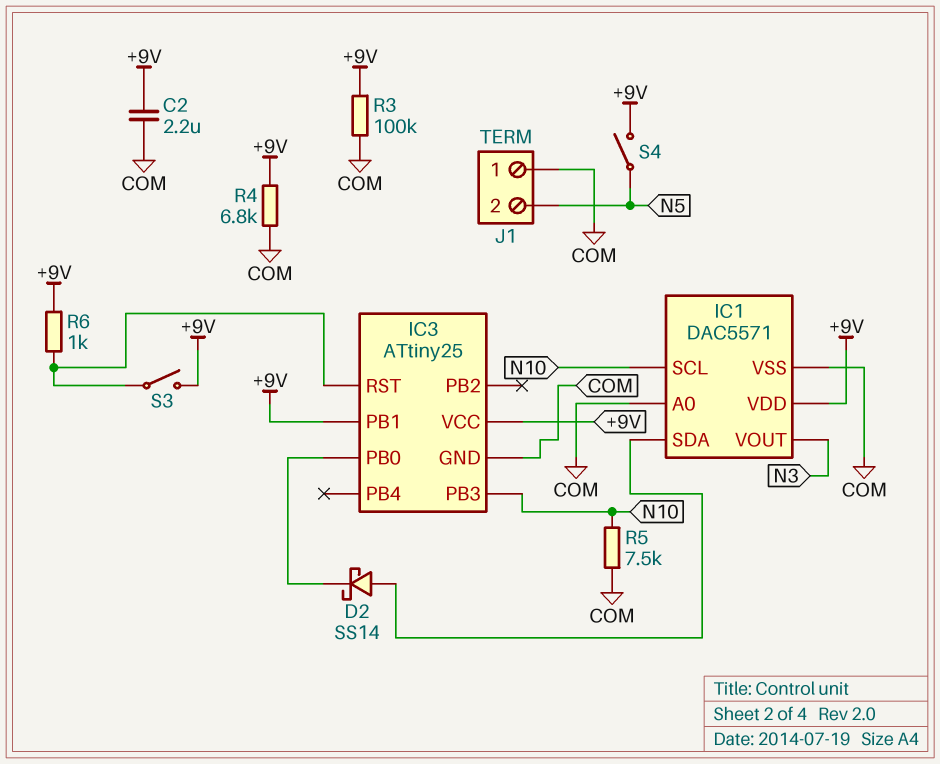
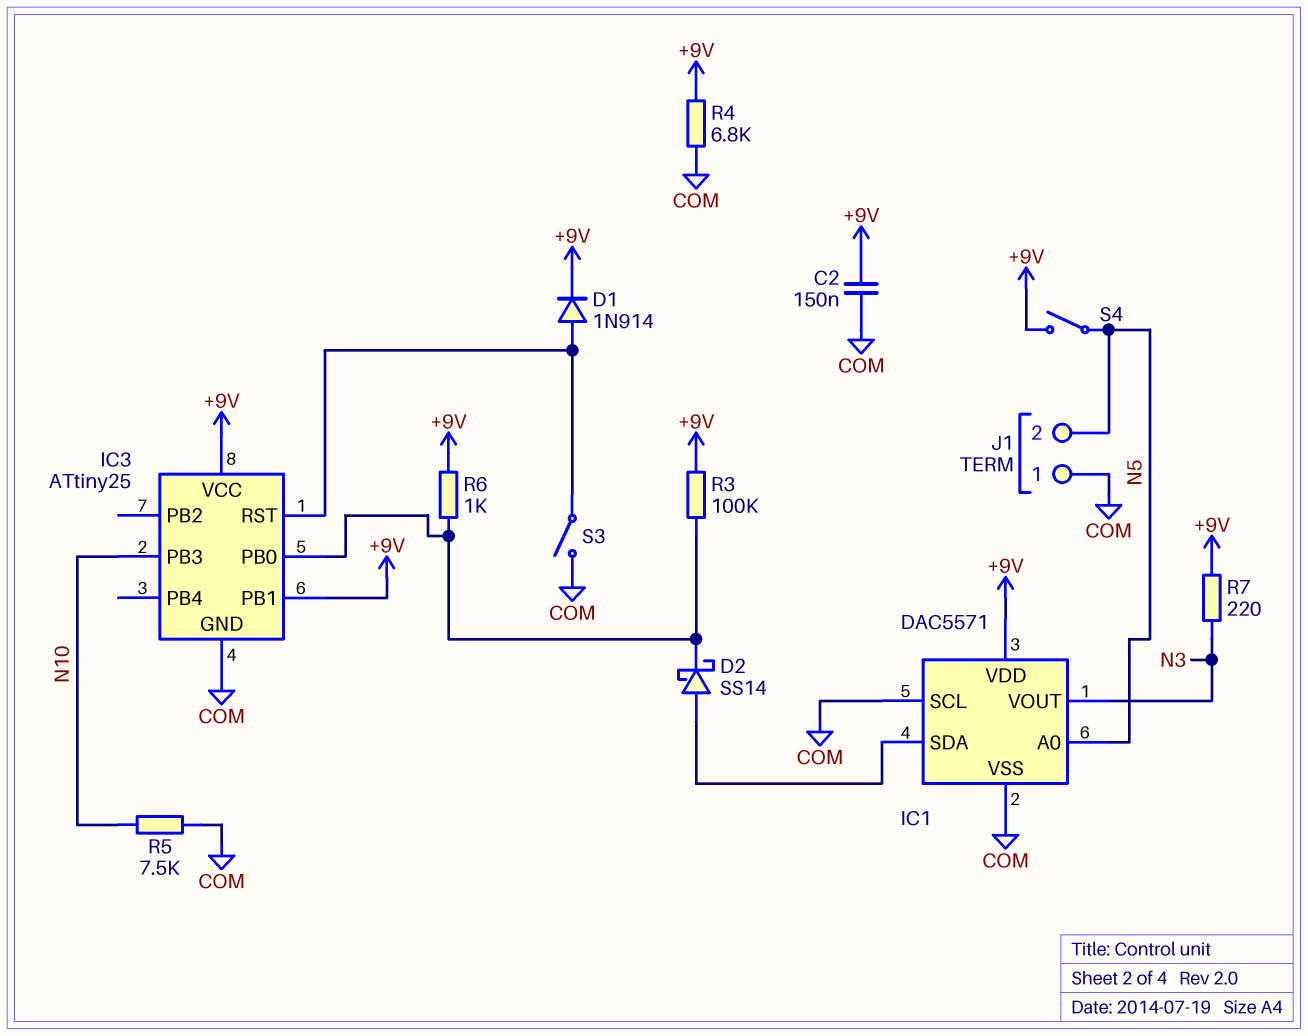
C2: 2.2uF (+9V, COM) -> 150nF (+9V, COM)
D1: none -> diode 1N914 (A IC3/RST, K +9V)
IC1 pin A0: COM -> N5
IC1 pin SCL: N10 -> COM
R3: 100k (+9V, COM) -> 100k (+9V, IC3/PB0)
R6: 1k (+9V, IC3/RST) -> 1k (+9V, IC3/PB0)
R7: none -> 220 (+9V, N3)
S3: switch (+9V, IC3/RST) -> switch (COM, IC3/RST)

